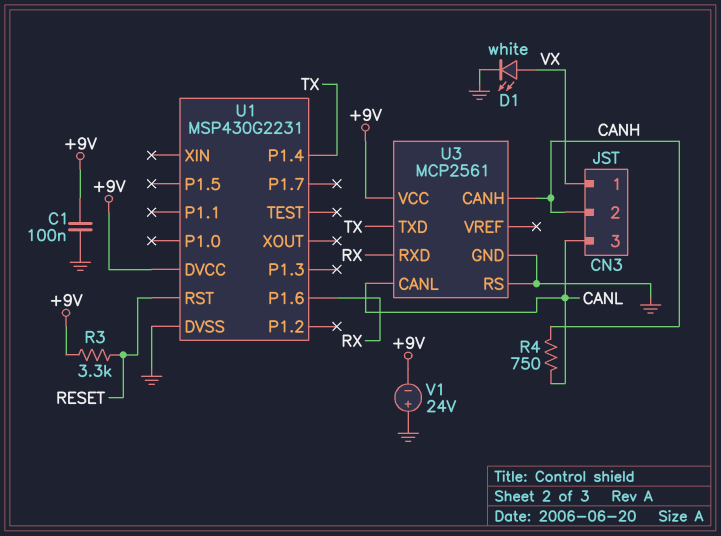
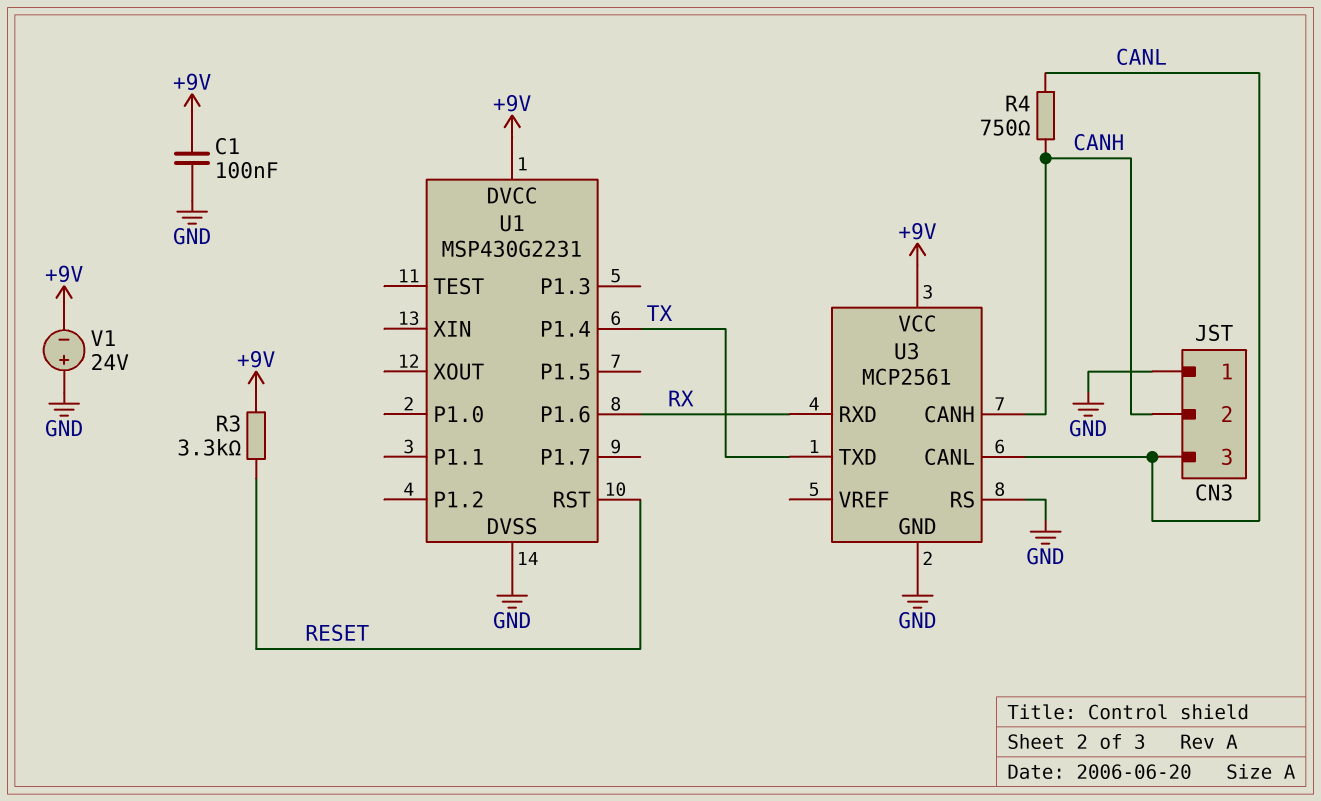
CN3 pin 1: VX -> GND
D1: LED white (A VX, K GND) -> none

